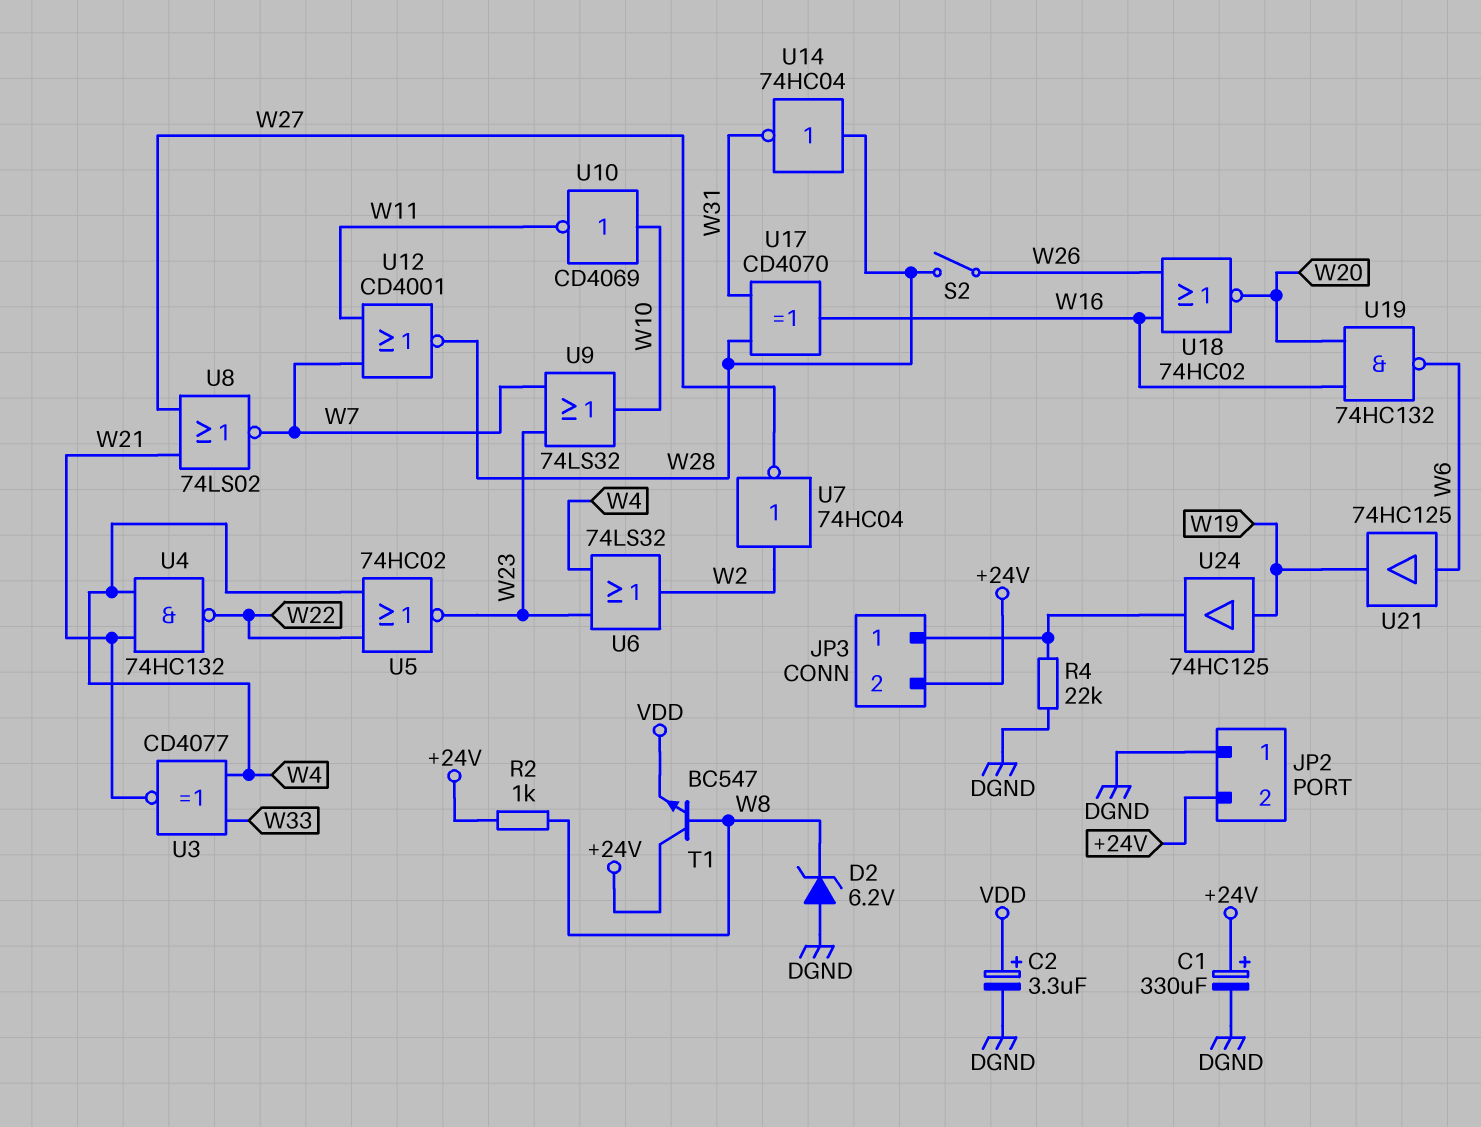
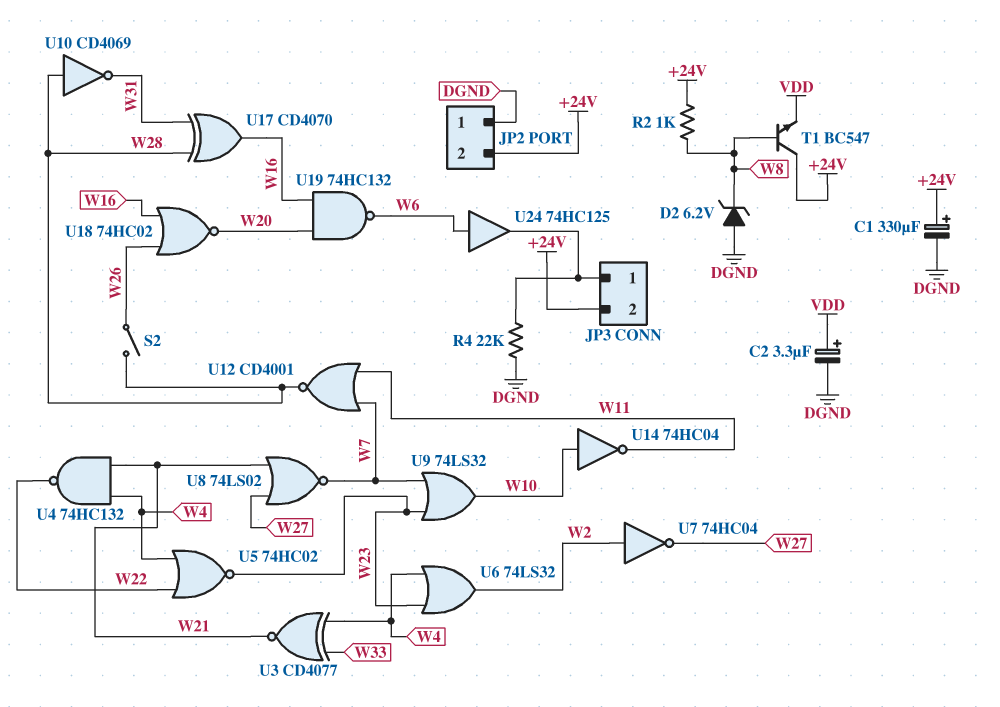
U10: NOT CD4069 (in W10, out W11) -> NOT CD4069 (in W28, out W31)
U14: NOT 74HC04 (in W28, out W31) -> NOT 74HC04 (in W10, out W11)
U21: buffer 74HC125 (in W6, out W19) -> none
U24: buffer 74HC125 (in W19, out JP3/1) -> buffer 74HC125 (in W6, out JP3/1)

